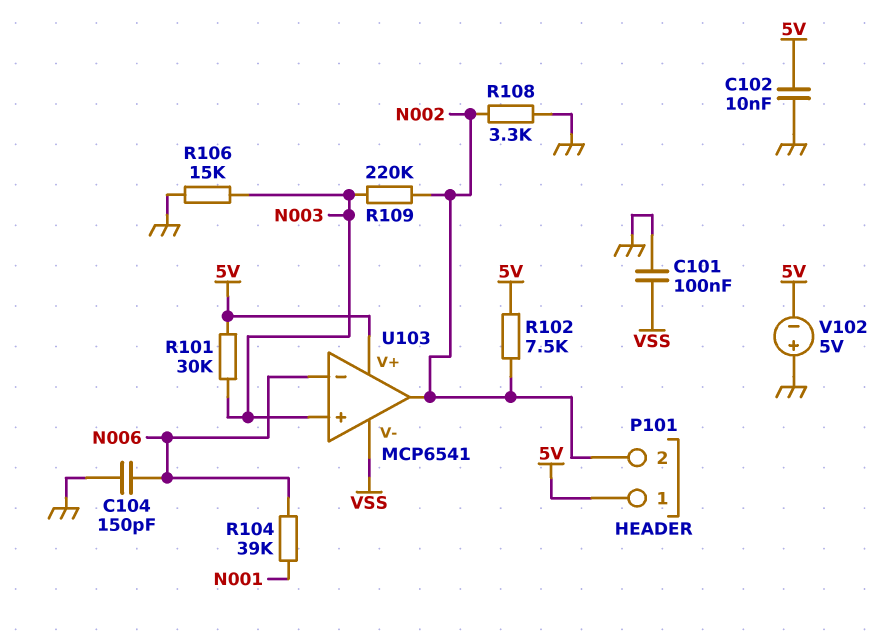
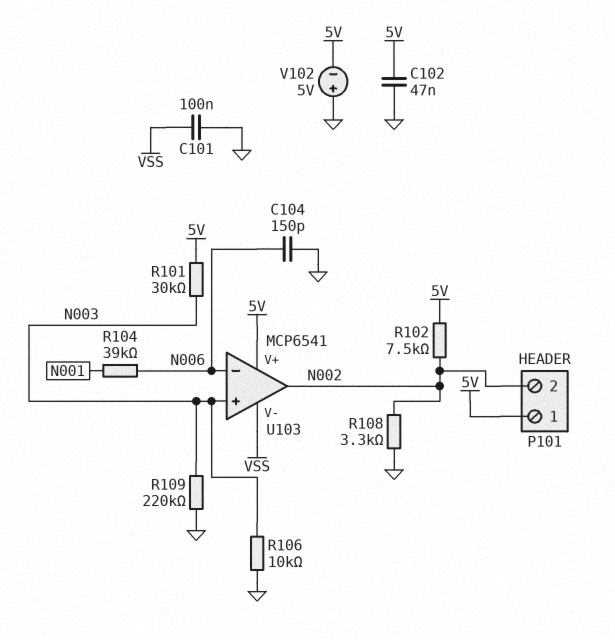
C102: 10nF (5V, GND) -> 47nF (5V, GND)
R106: 15k (GND, N003) -> 10k (GND, N003)
R109: 220k (N002, N003) -> 220k (GND, N003)

